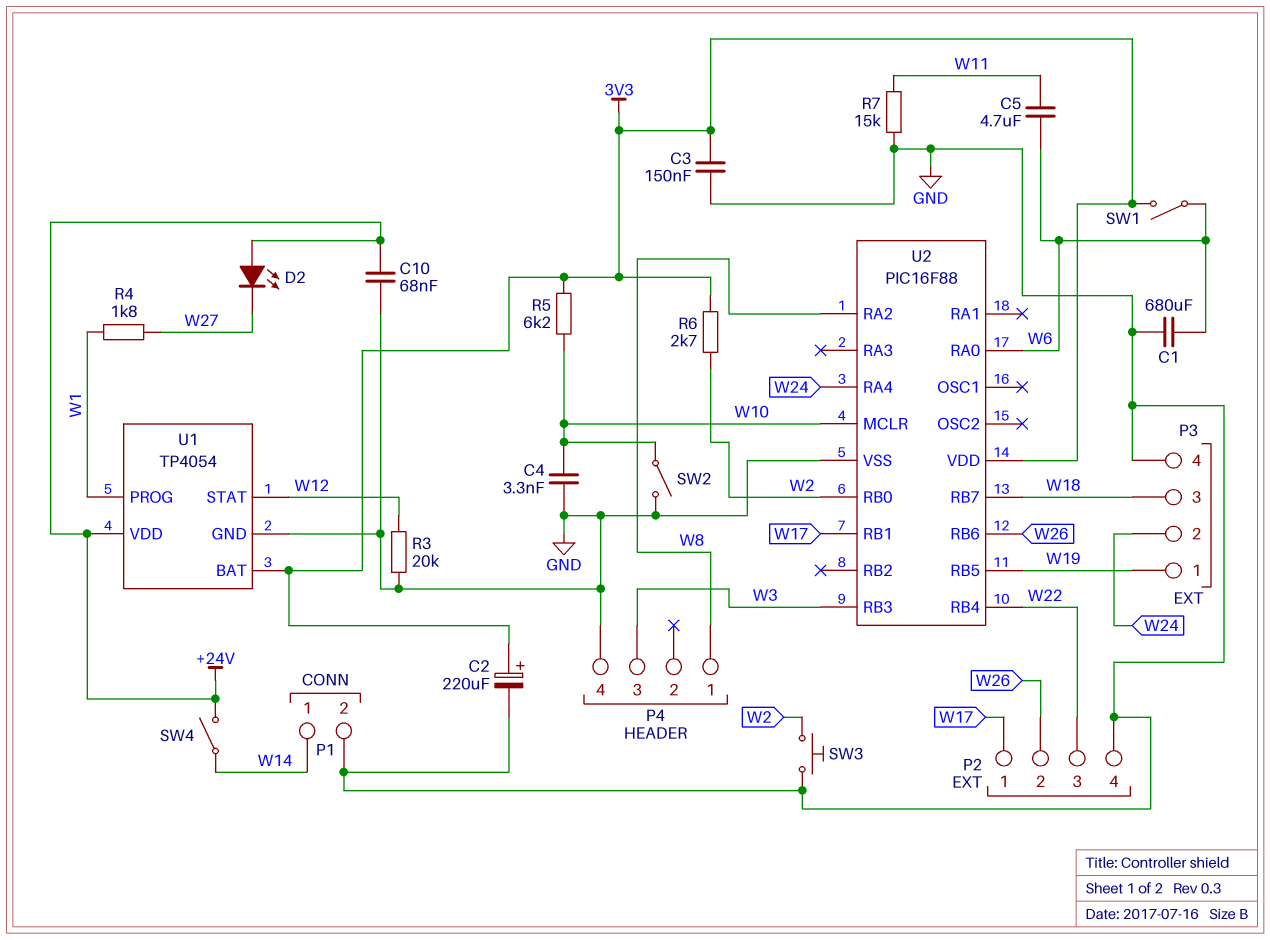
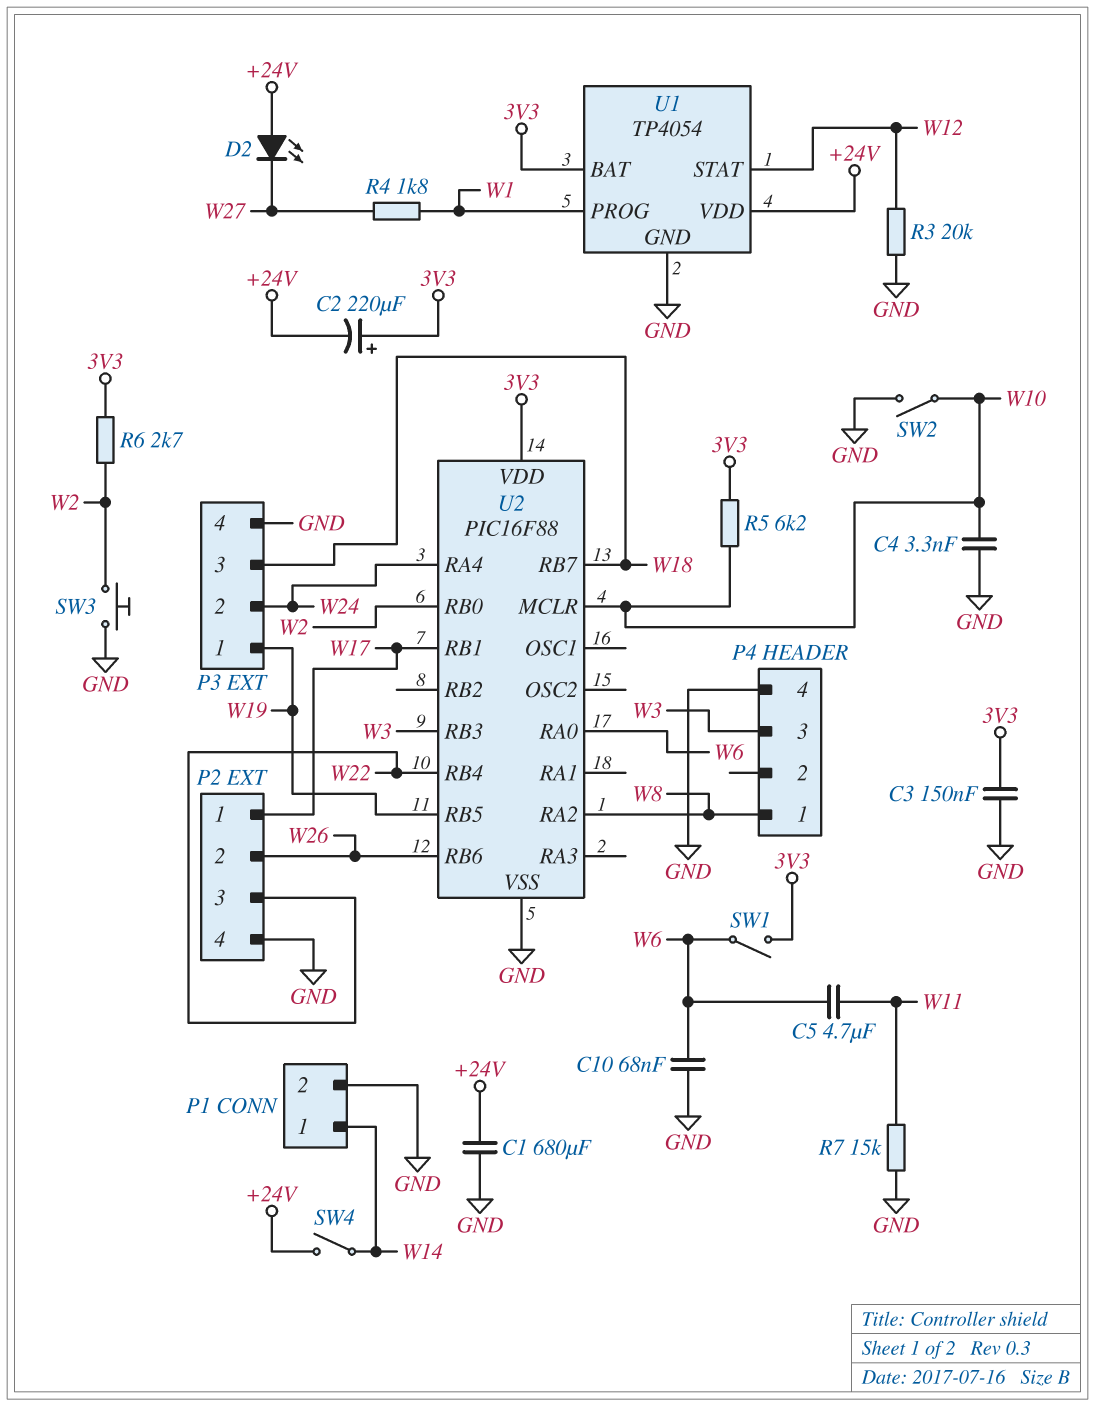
C1: 680uF (GND, W6) -> 680uF (+24V, GND)
C2: 220uF (plus 3V3, minus GND) -> 220uF (plus 3V3, minus +24V)
C10: 68nF (+24V, GND) -> 68nF (GND, W6)

